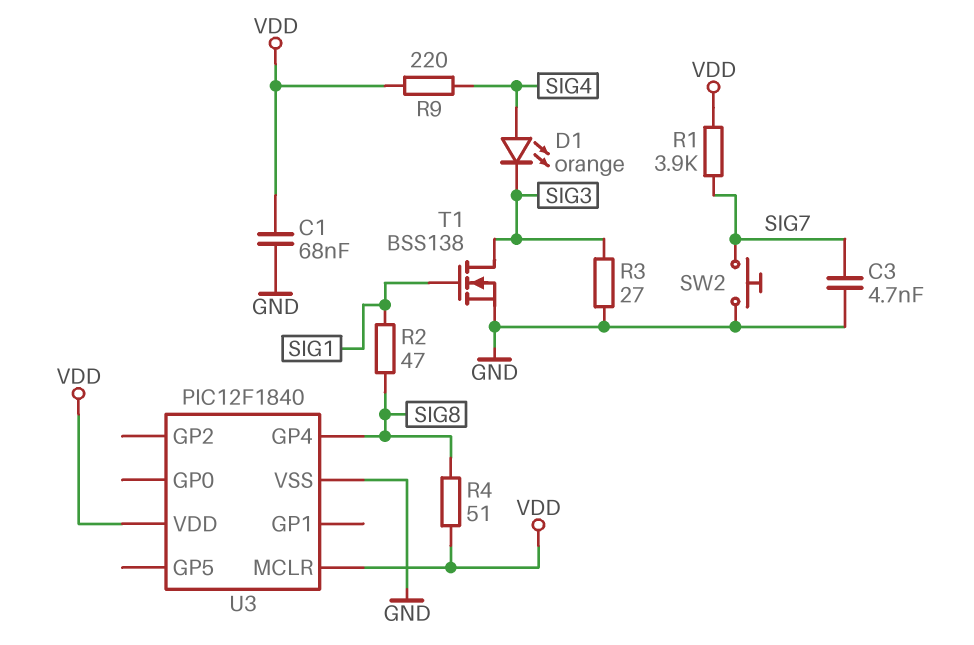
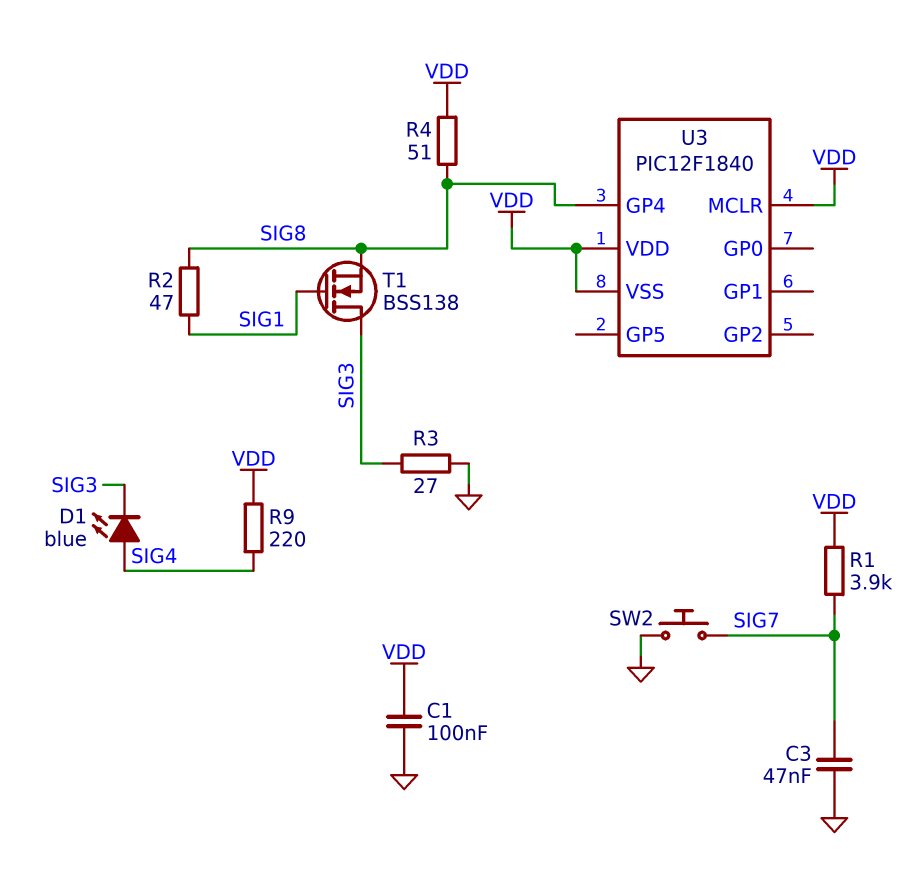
C1: 68nF (GND, VDD) -> 100nF (GND, VDD)
C3: 4.7nF (GND, SIG7) -> 47nF (GND, SIG7)
D1: LED orange (A SIG4, K SIG3) -> LED blue (A SIG4, K SIG3)
T1: NMOS BSS138 (G SIG1, D SIG3, S GND) -> NMOS BSS138 (G SIG1, D SIG3, S SIG8)
U3 pin VSS: GND -> VDD

